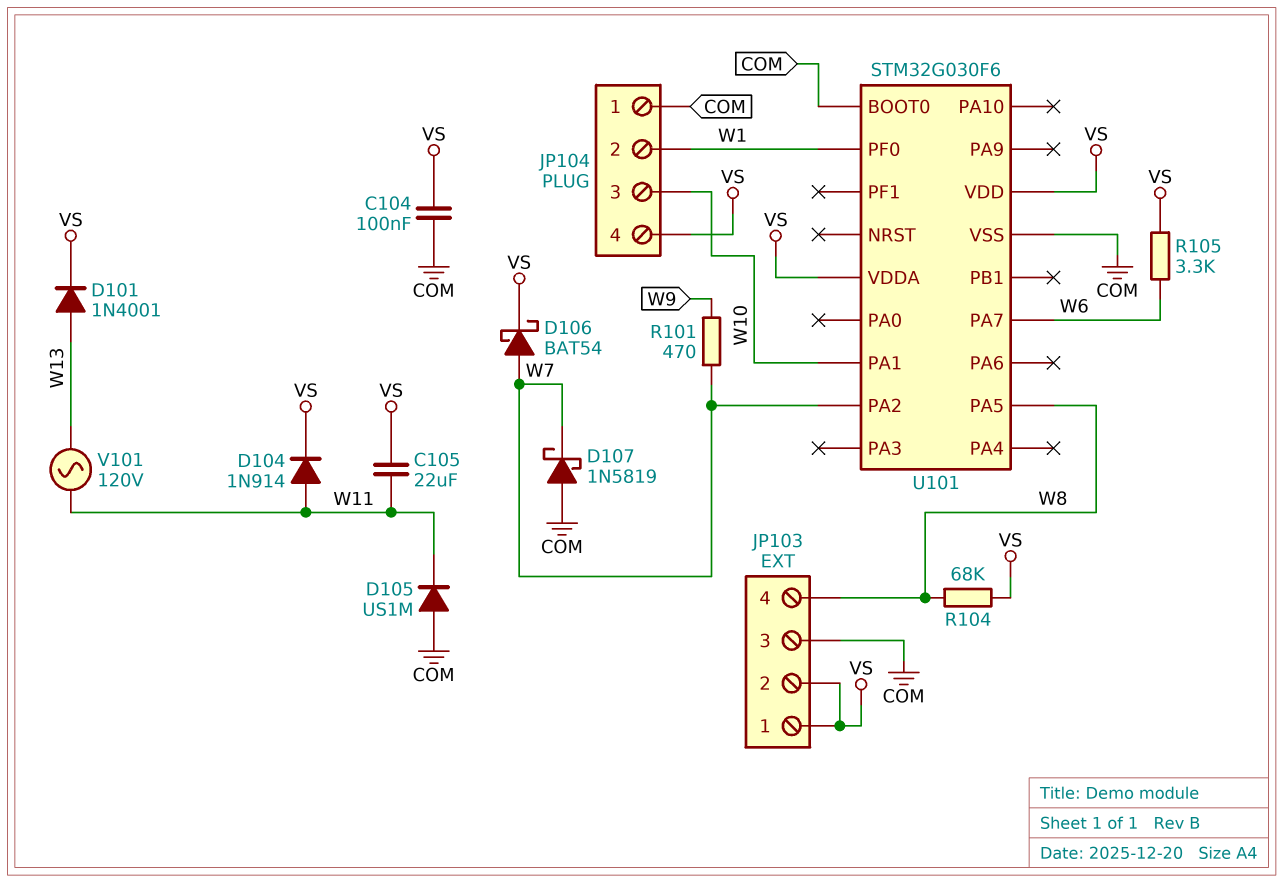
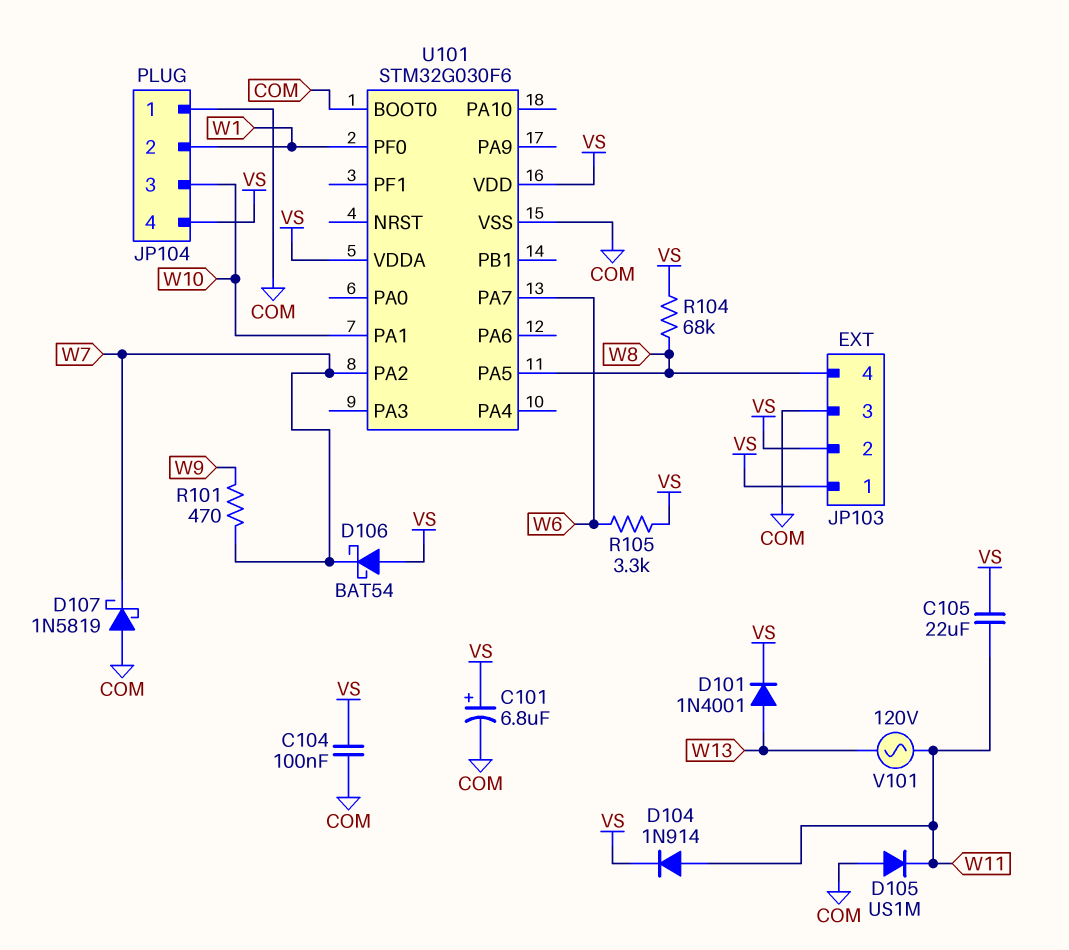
C101: none -> 6.8uF (plus VS, minus COM)
D106: schottky BAT54 (A W7, K VS) -> schottky BAT54 (A VS, K W7)

